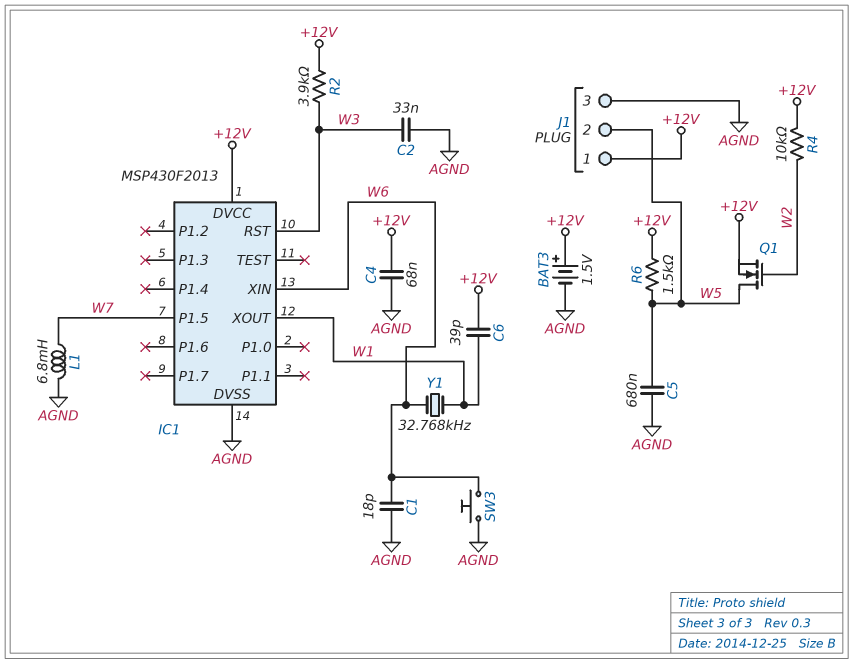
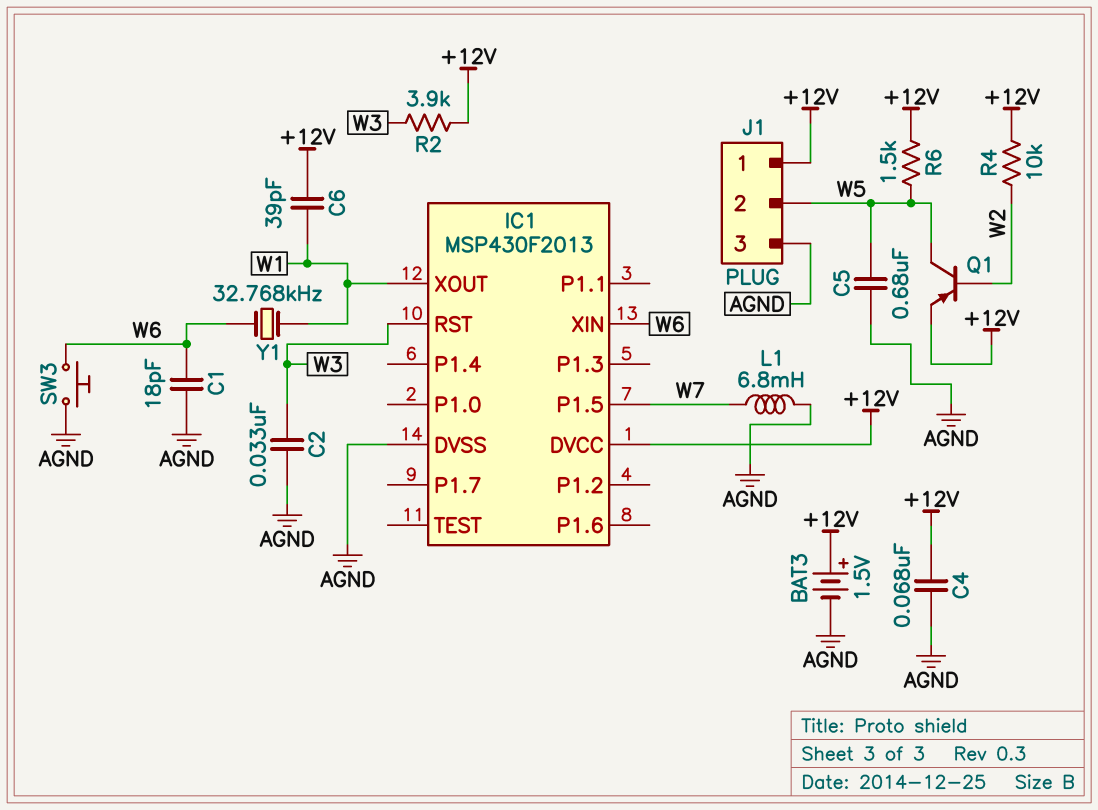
Q1: NMOS (G W2, D W5, S +12V) -> PNP (B W2, C W5, E +12V)

